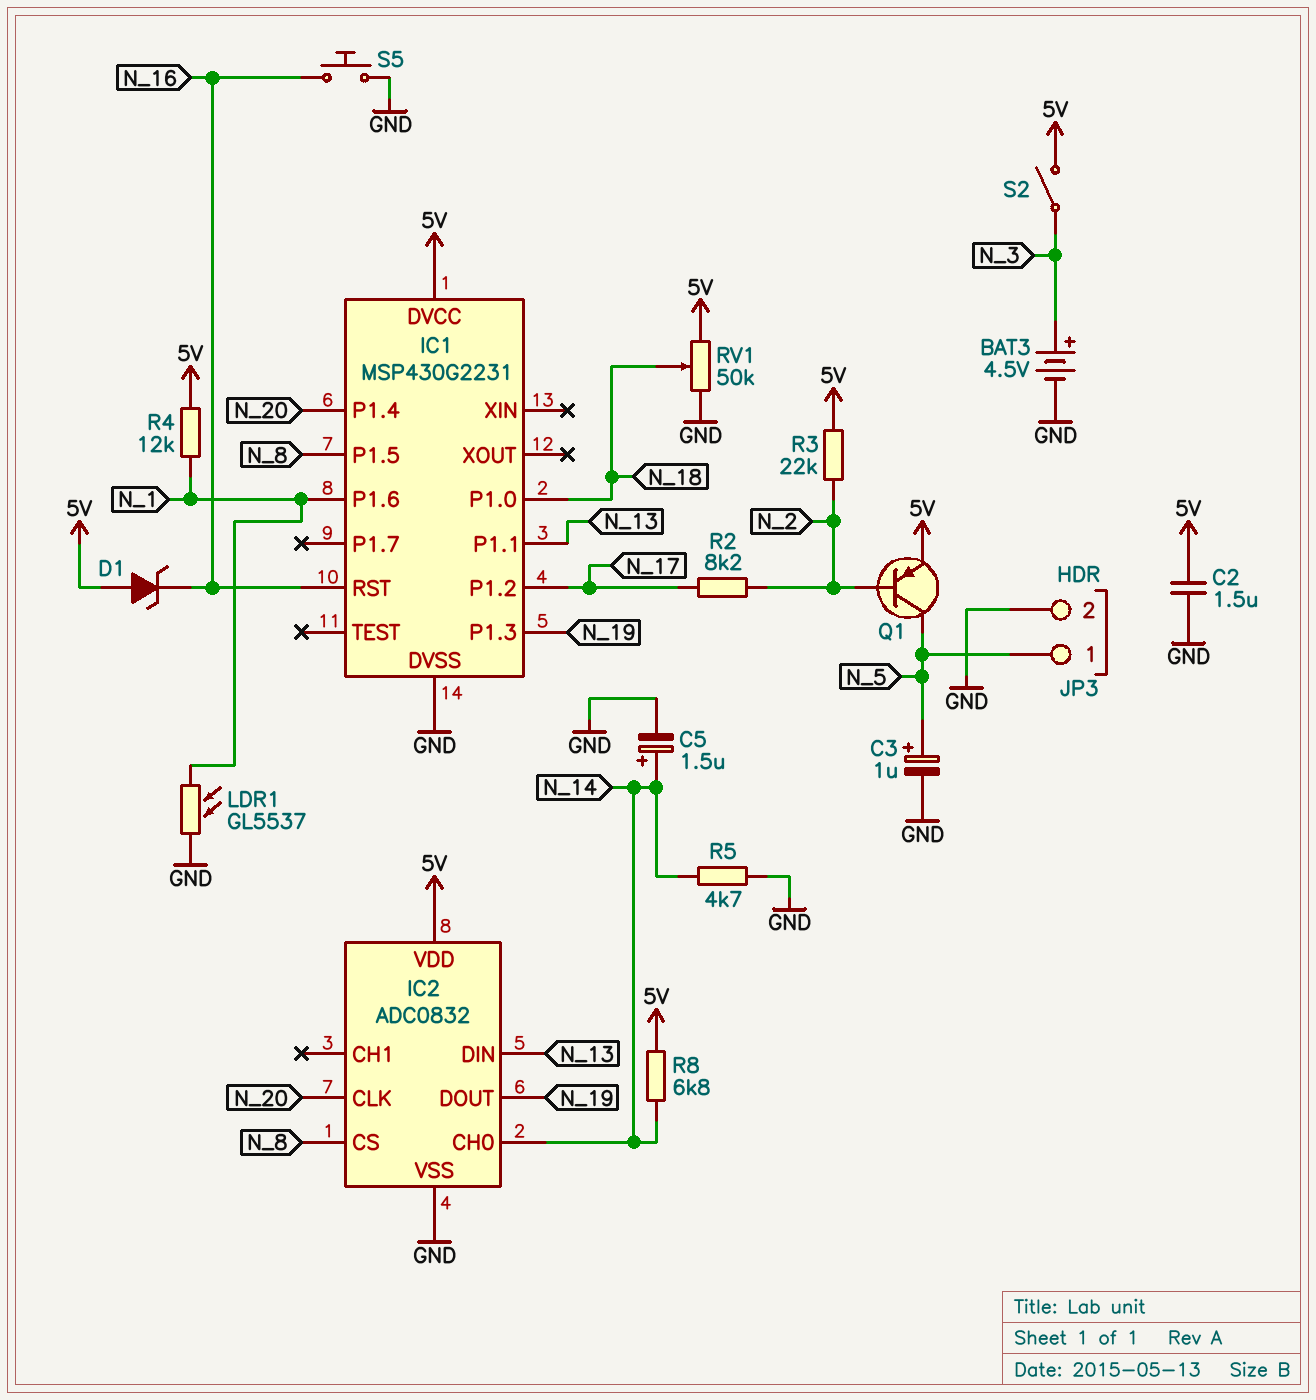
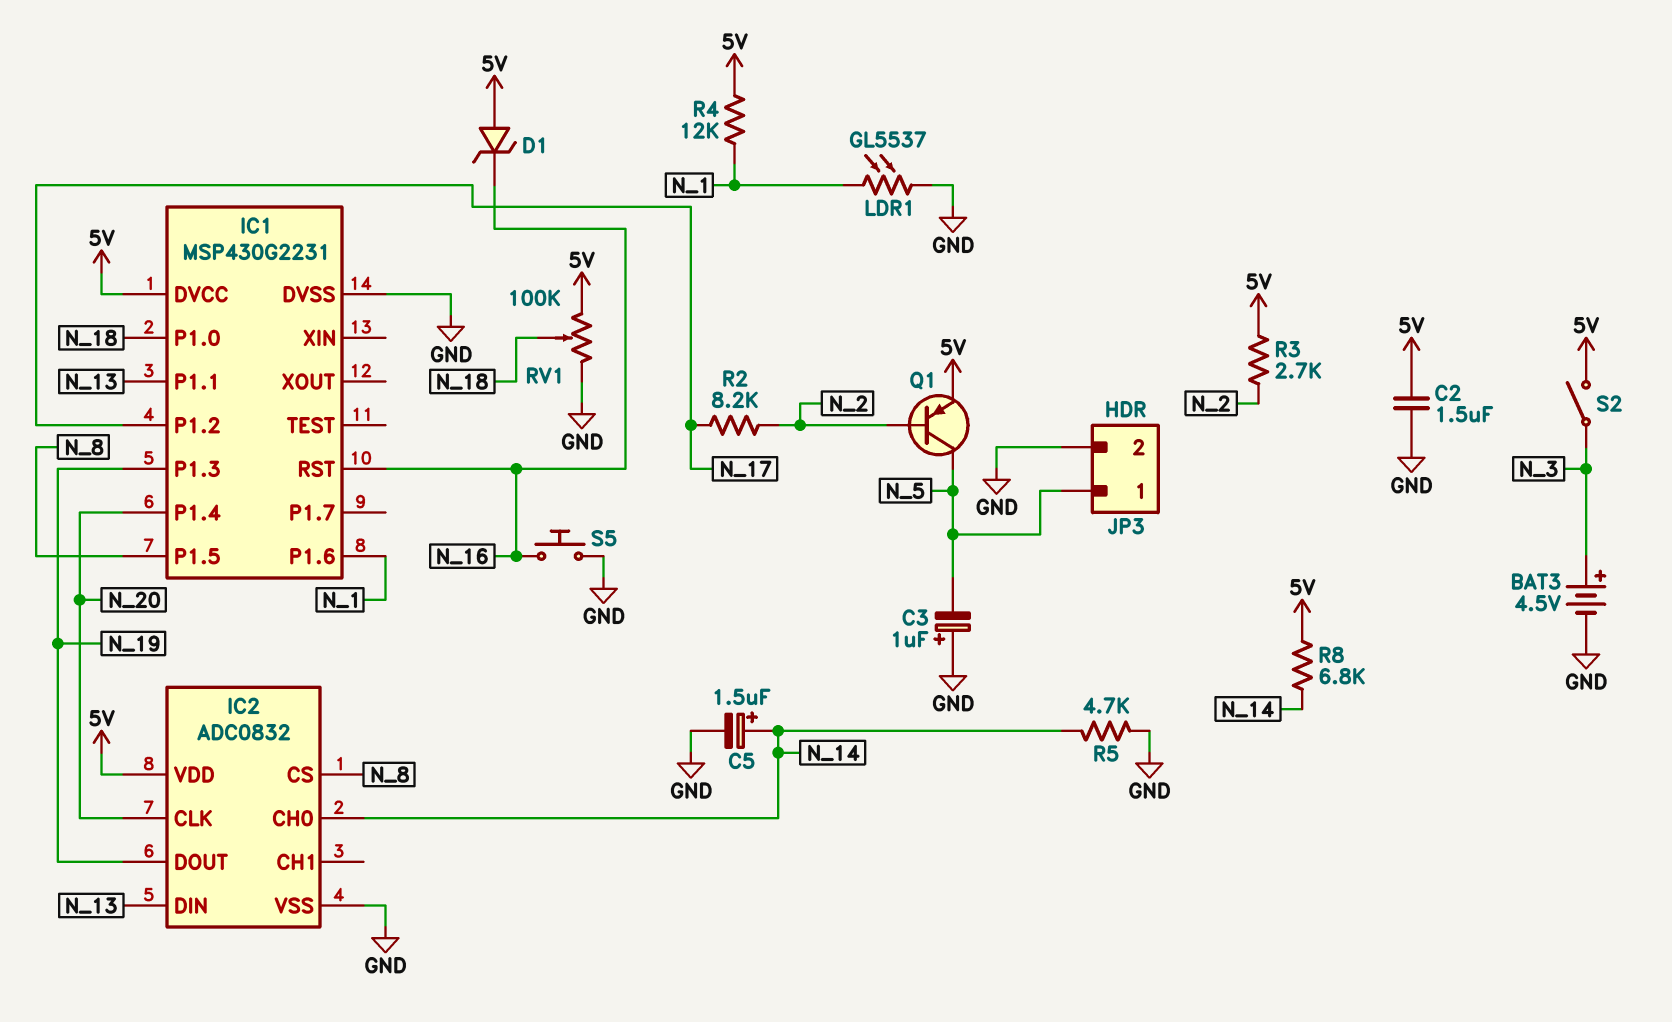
C3: 1uF (plus N_5, minus GND) -> 1uF (plus GND, minus N_5)
R3: 22k (5V, N_2) -> 2.7k (5V, N_2)
RV1: 50k (5V, GND, wiper N_18) -> 100k (5V, GND, wiper N_18)

